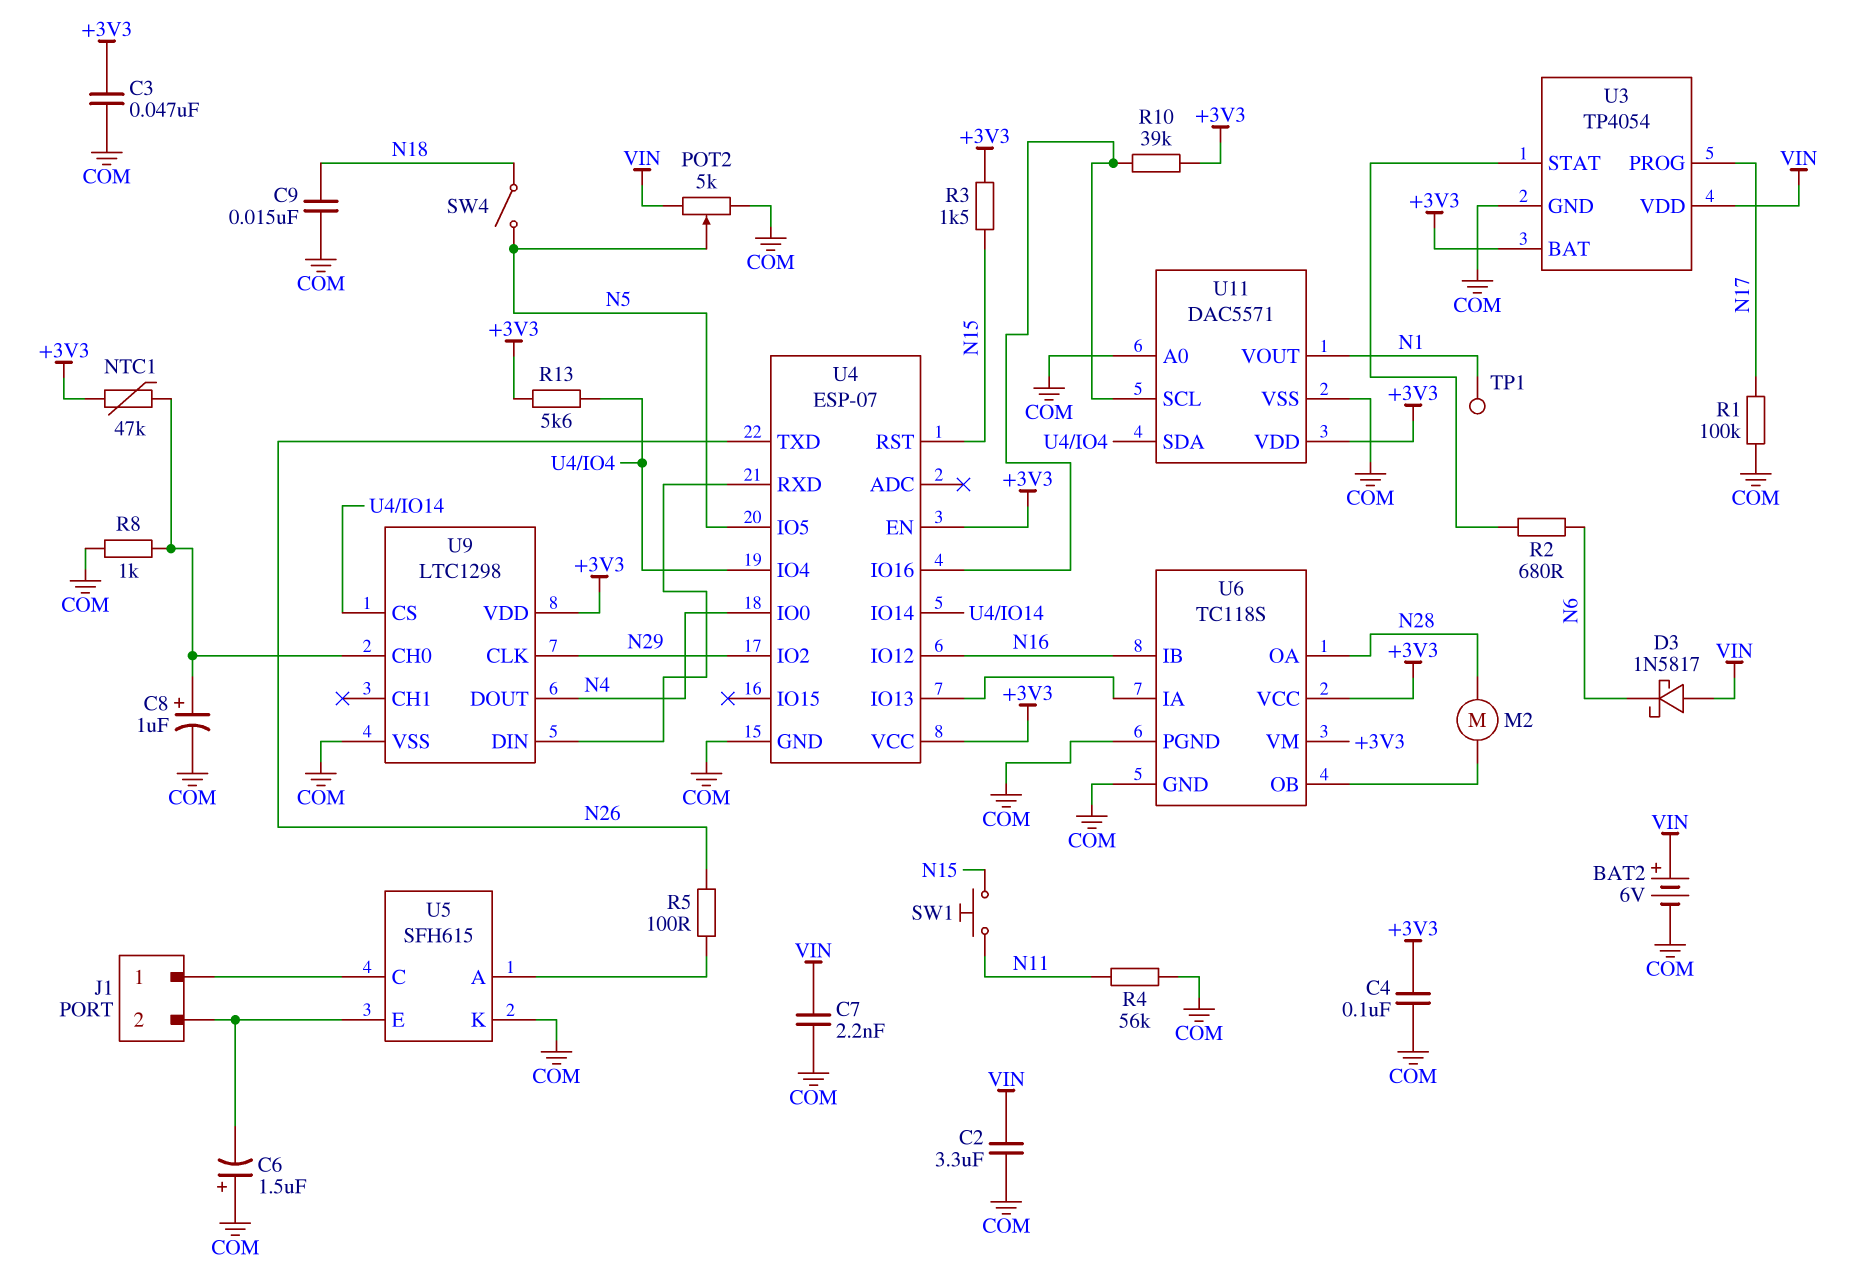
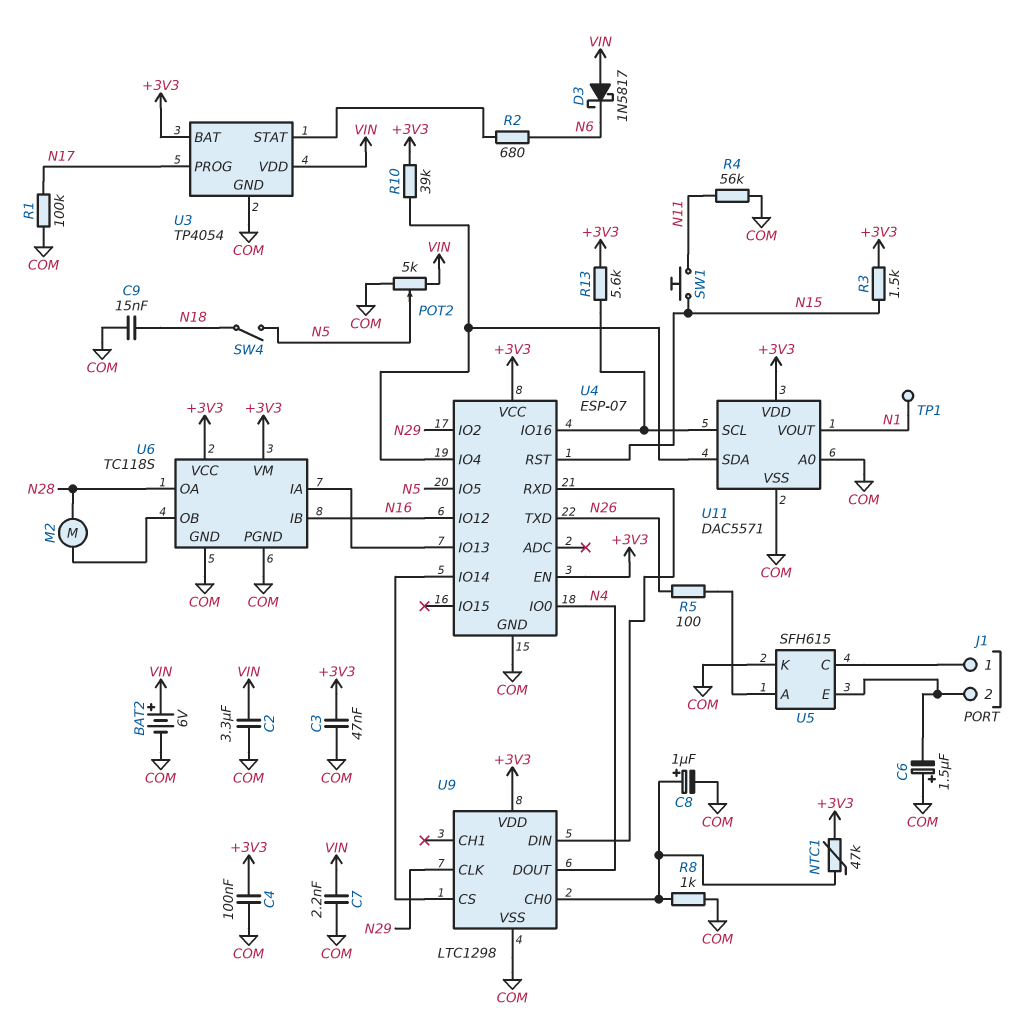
R10: 39k (+3V3, U4/IO16) -> 39k (+3V3, U4/IO4)
R13: 5.6k (+3V3, U4/IO4) -> 5.6k (+3V3, U4/IO16)

